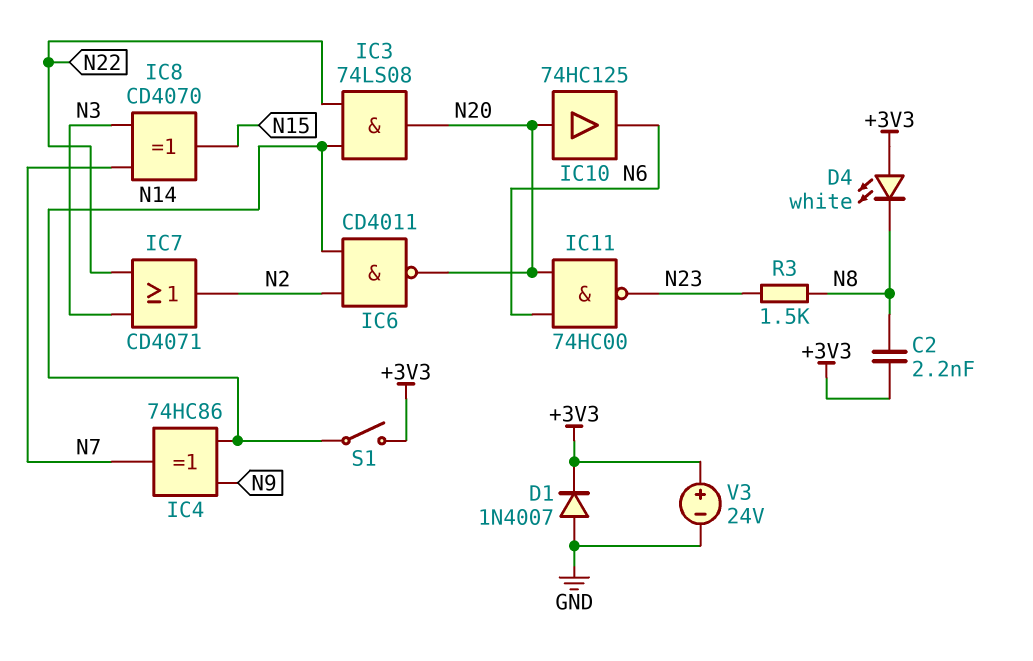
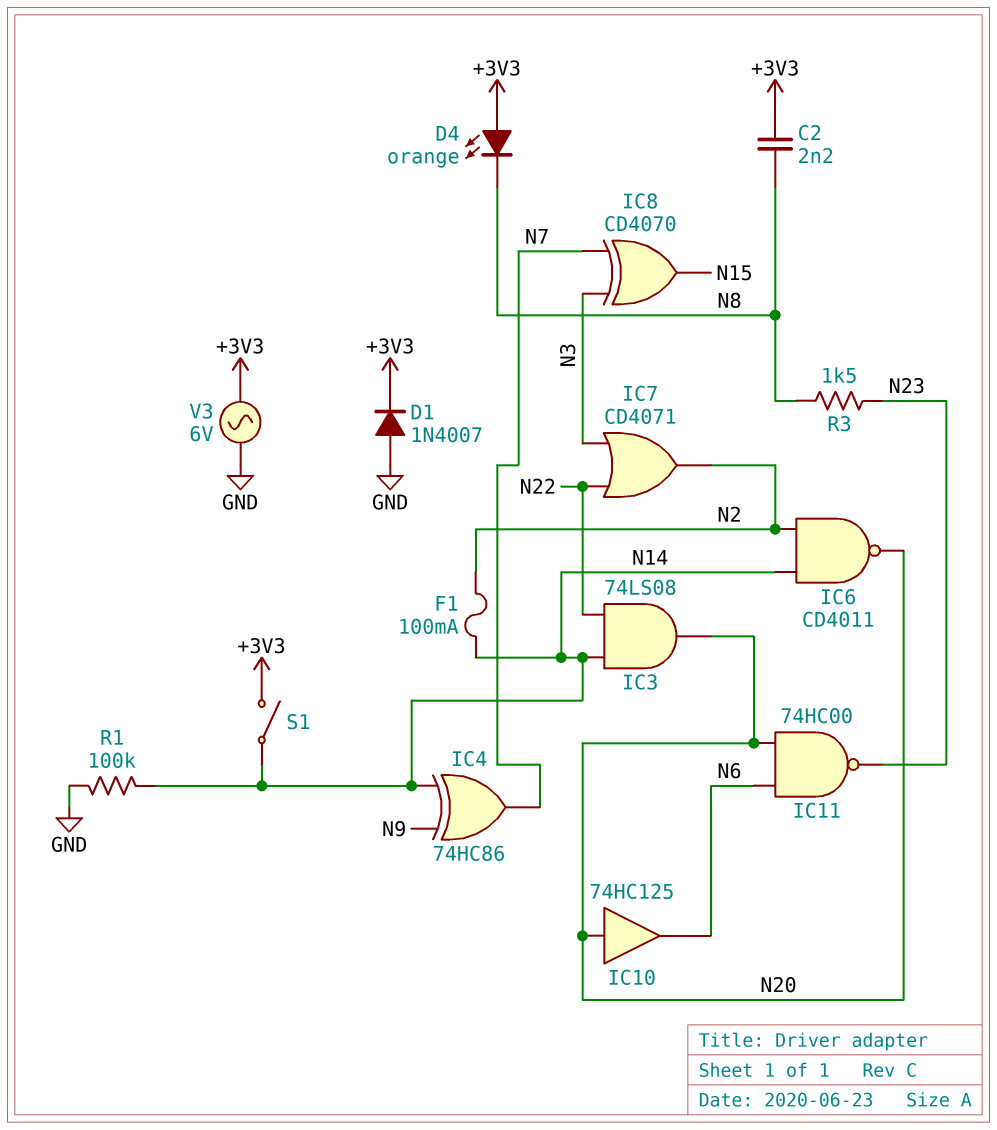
D4: LED white (A +3V3, K N8) -> LED orange (A +3V3, K N8)
F1: none -> 100mA (N2, N14)
R1: none -> 100k (GND, N14)
V3: 24V (plus +3V3, minus GND) -> AC 6V (+3V3, GND)

